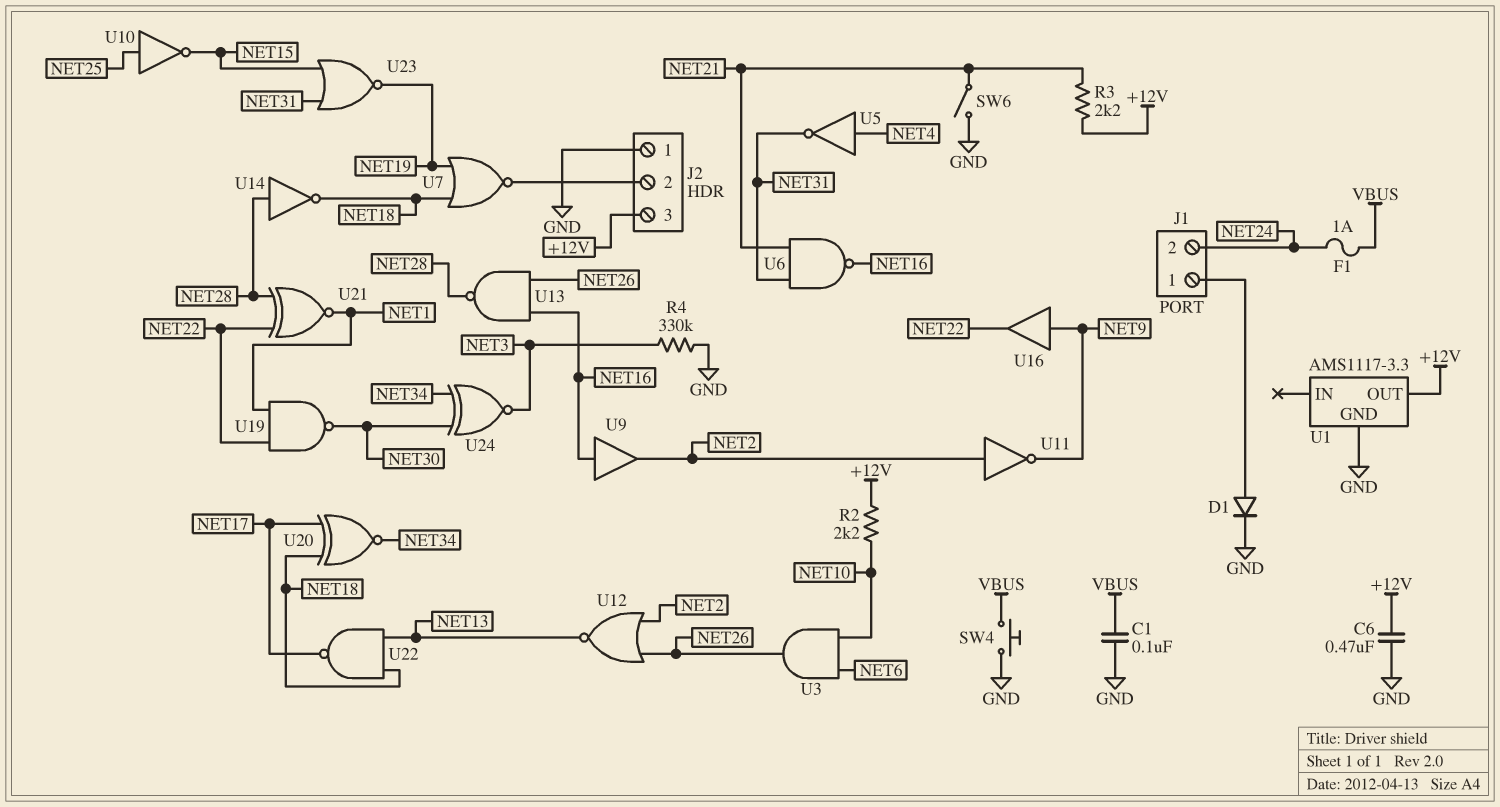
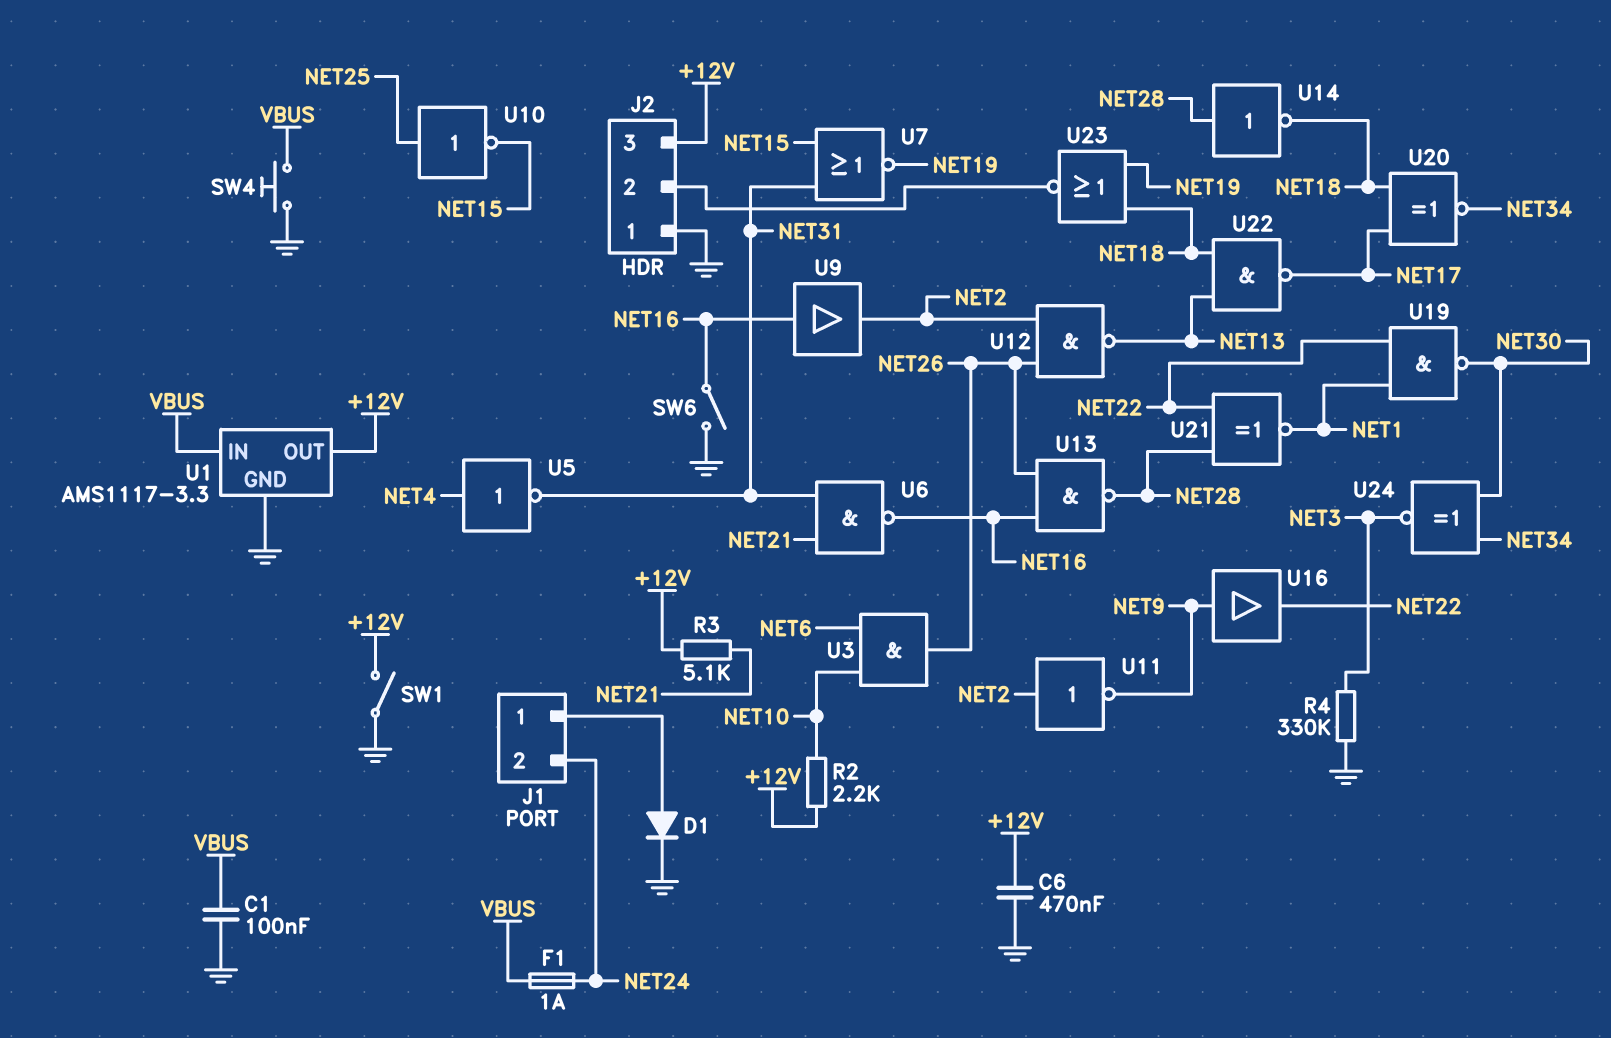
R3: 2.2k (+12V, NET21) -> 5.1k (+12V, NET21)
SW1: none -> switch (+12V, GND)
SW6: switch (GND, NET21) -> switch (GND, NET16)
U1 pin IN: none -> VBUS
U7: NOR (in NET18, in NET19, out J2/2) -> NOR (in NET15, in NET31, out NET19)
U12: NOR (in NET2, in NET26, out NET13) -> NAND (in NET2, in NET26, out NET13)
U23: NOR (in NET15, in NET31, out NET19) -> NOR (in NET18, in NET19, out J2/2)

